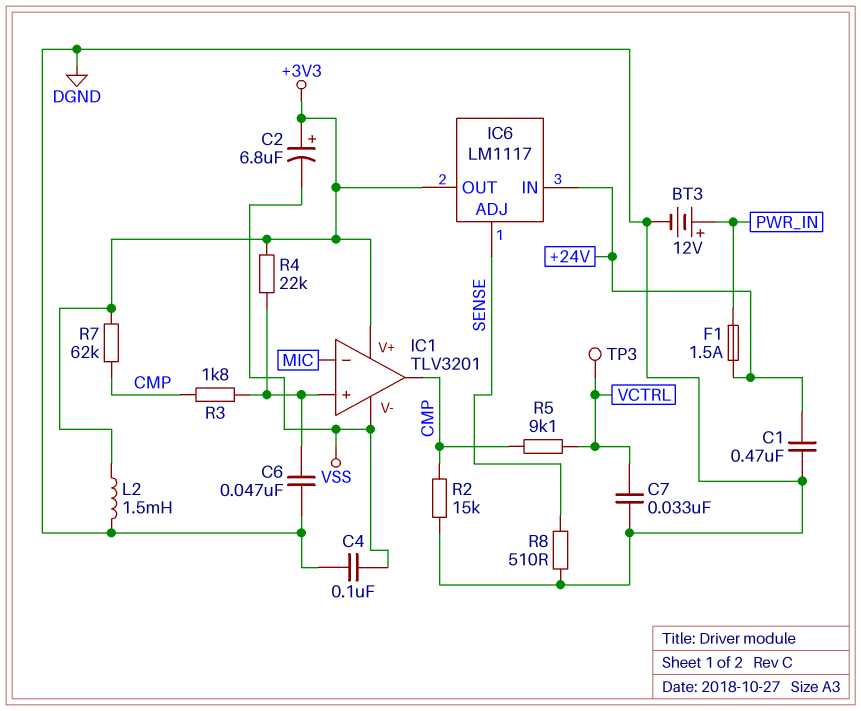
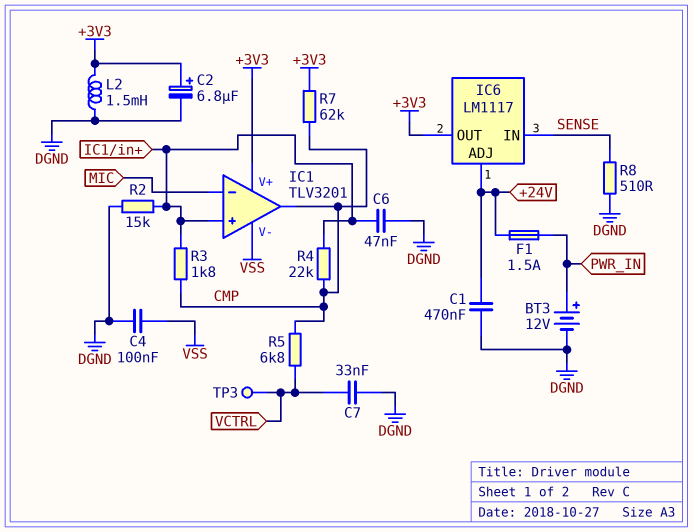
C2: 6.8uF (plus +3V3, minus VSS) -> 6.8uF (plus +3V3, minus DGND)
IC6 pin ADJ: SENSE -> +24V
IC6 pin IN: +24V -> SENSE
R2: 15k (CMP, DGND) -> 15k (DGND, IC1/in+)
R4: 22k (+3V3, IC1/in+) -> 22k (CMP, IC1/in+)
R5: 9.1k (CMP, VCTRL) -> 6.8k (CMP, VCTRL)

